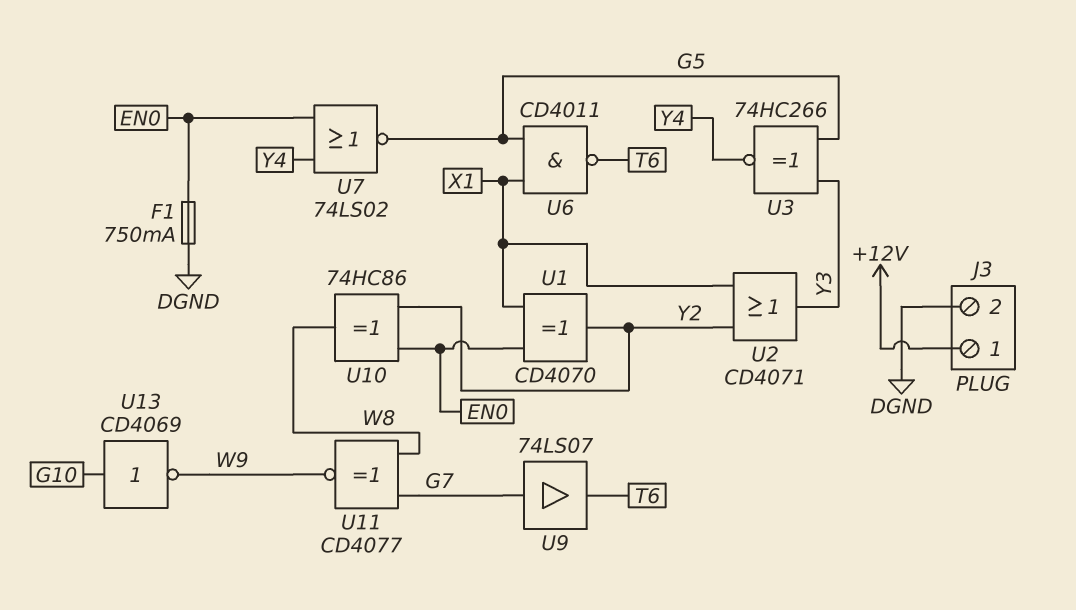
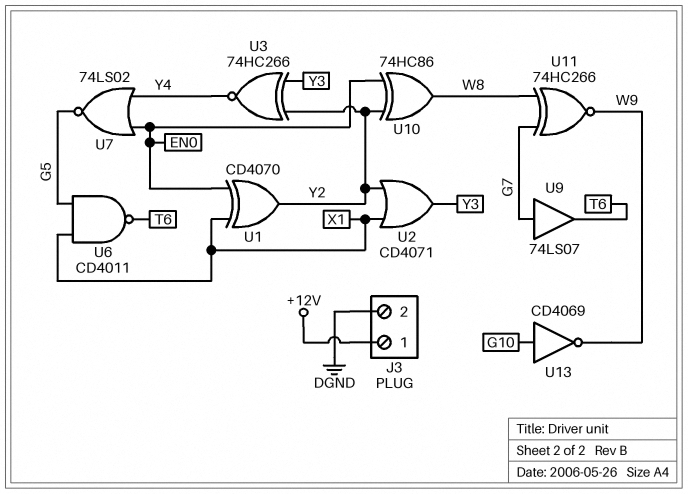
F1: 750mA (DGND, EN0) -> none
U3: XNOR 74HC266 (in G5, in Y3, out Y4) -> XNOR 74HC266 (in Y2, in Y3, out Y4)
U11: XNOR CD4077 (in G7, in W8, out W9) -> XNOR 74HC266 (in G7, in W8, out W9)

